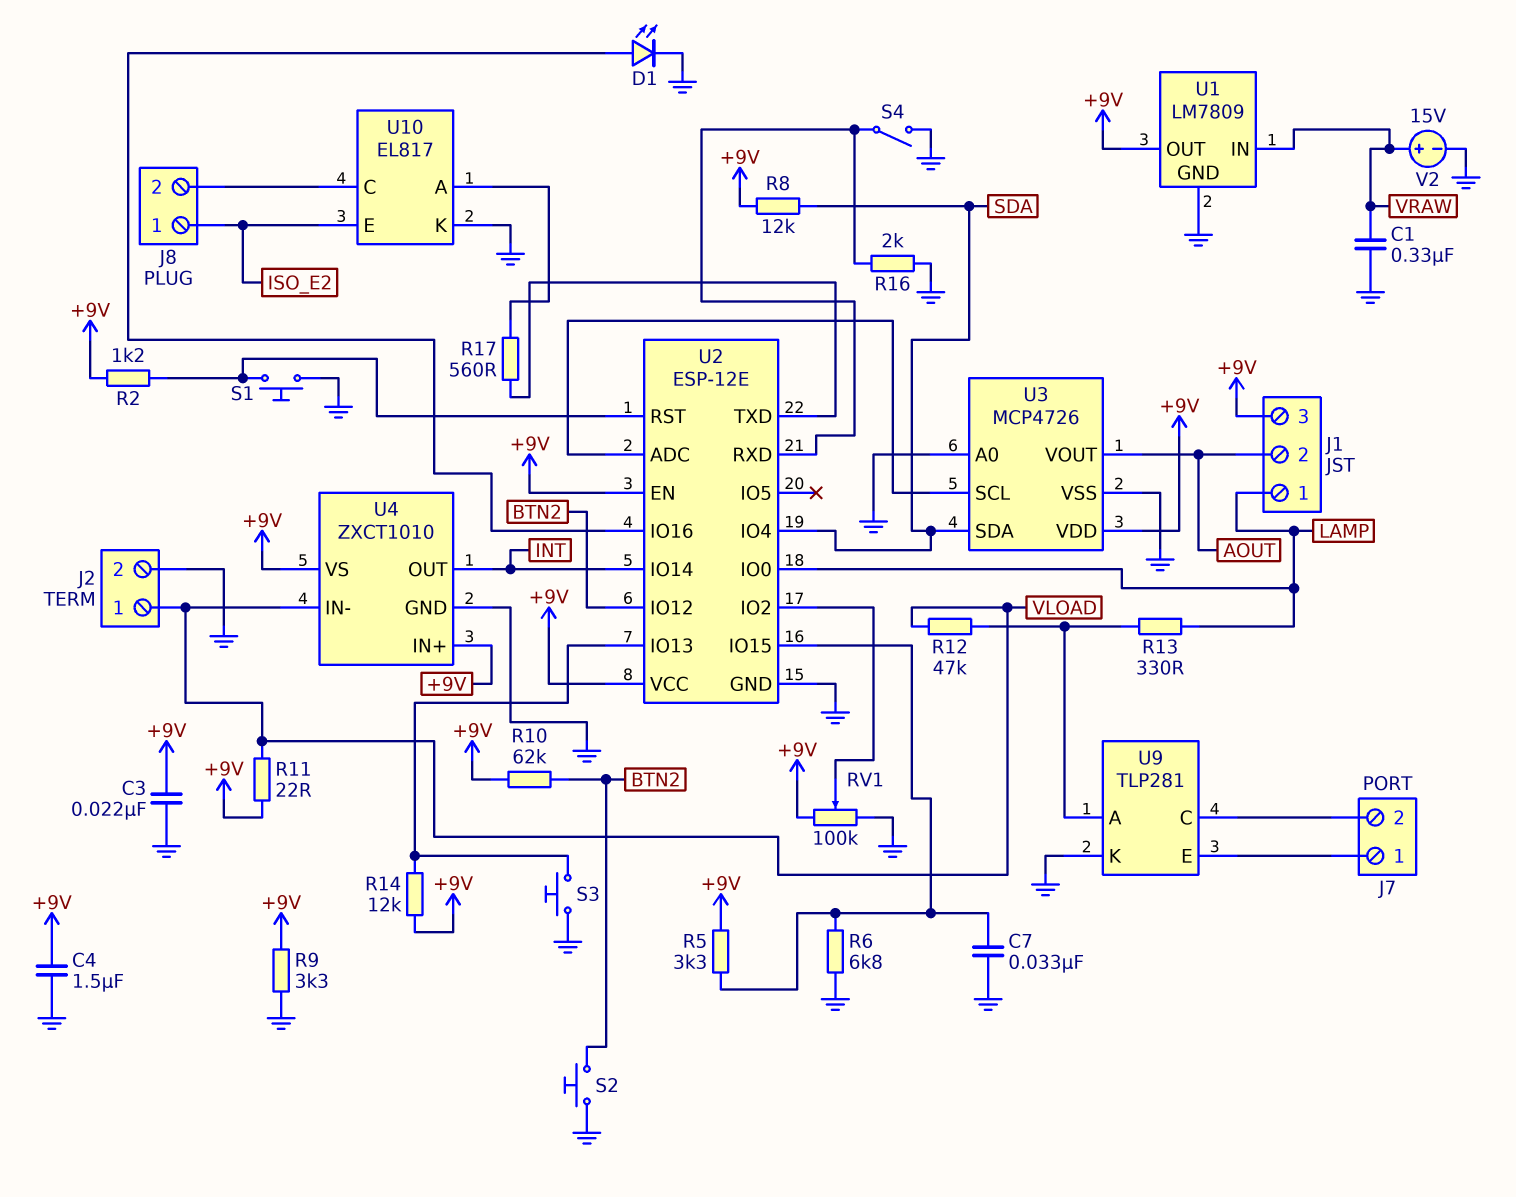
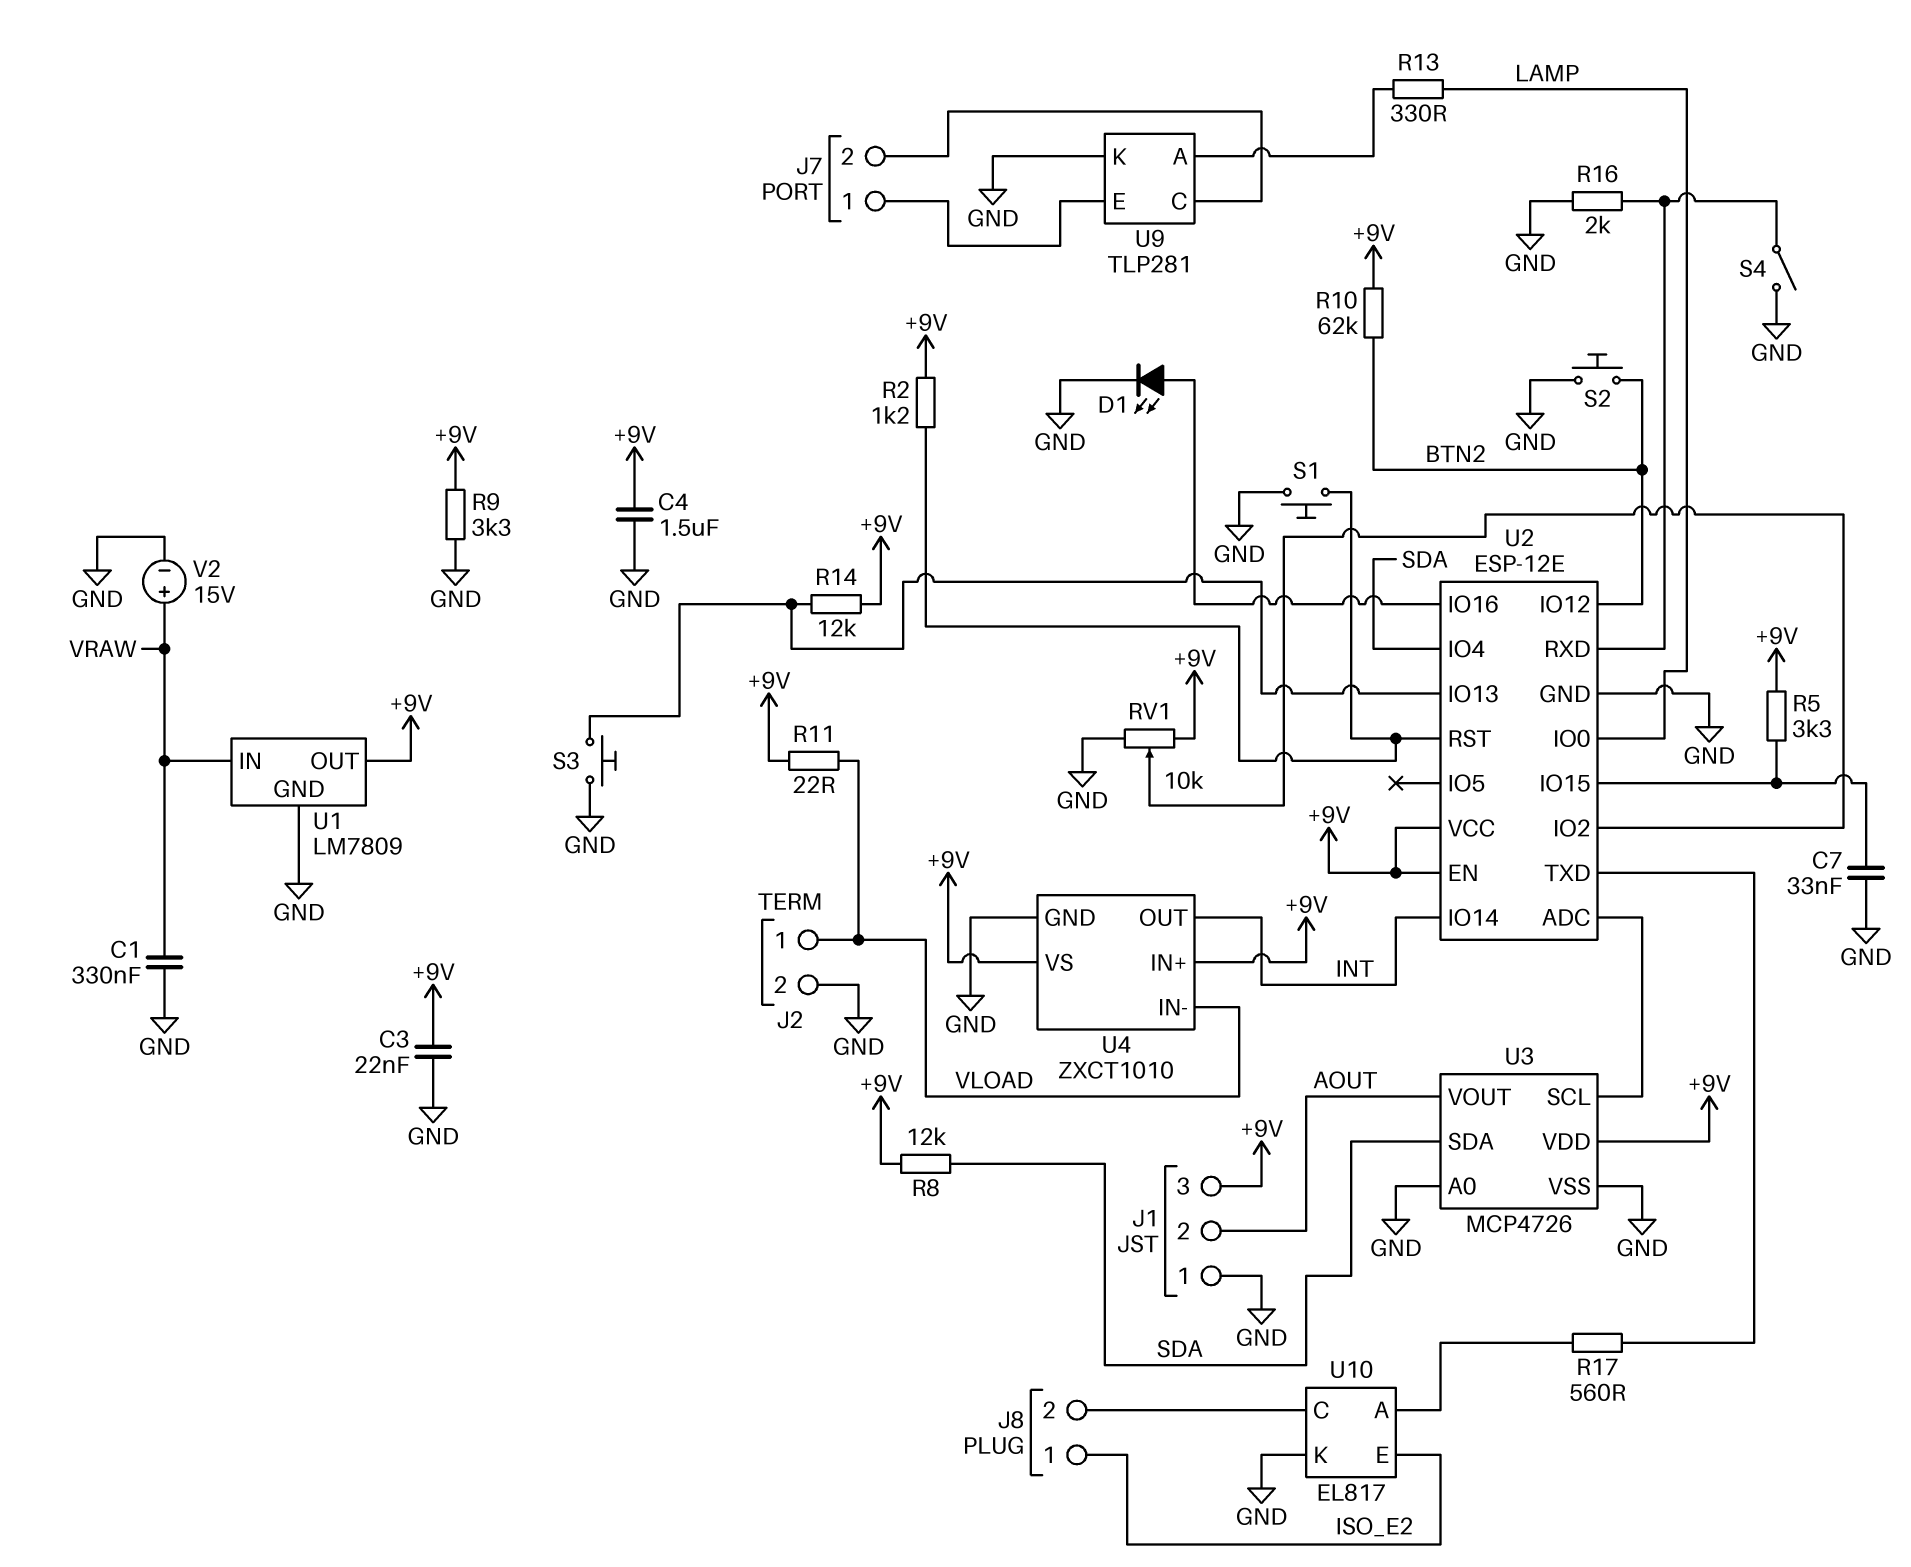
J1 pin 1: LAMP -> GND
R6: 6.8k (GND, U2/IO15) -> none
R12: 47k (U9/A, VLOAD) -> none
RV1: 100k (+9V, GND, wiper U2/IO2) -> 10k (+9V, GND, wiper U2/IO2)

